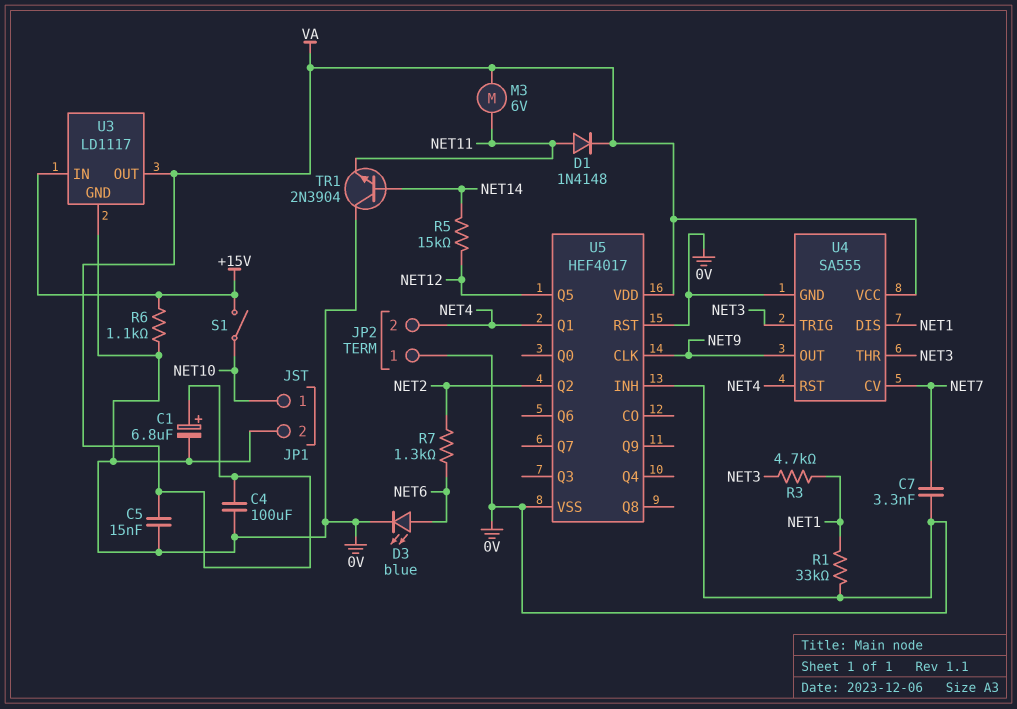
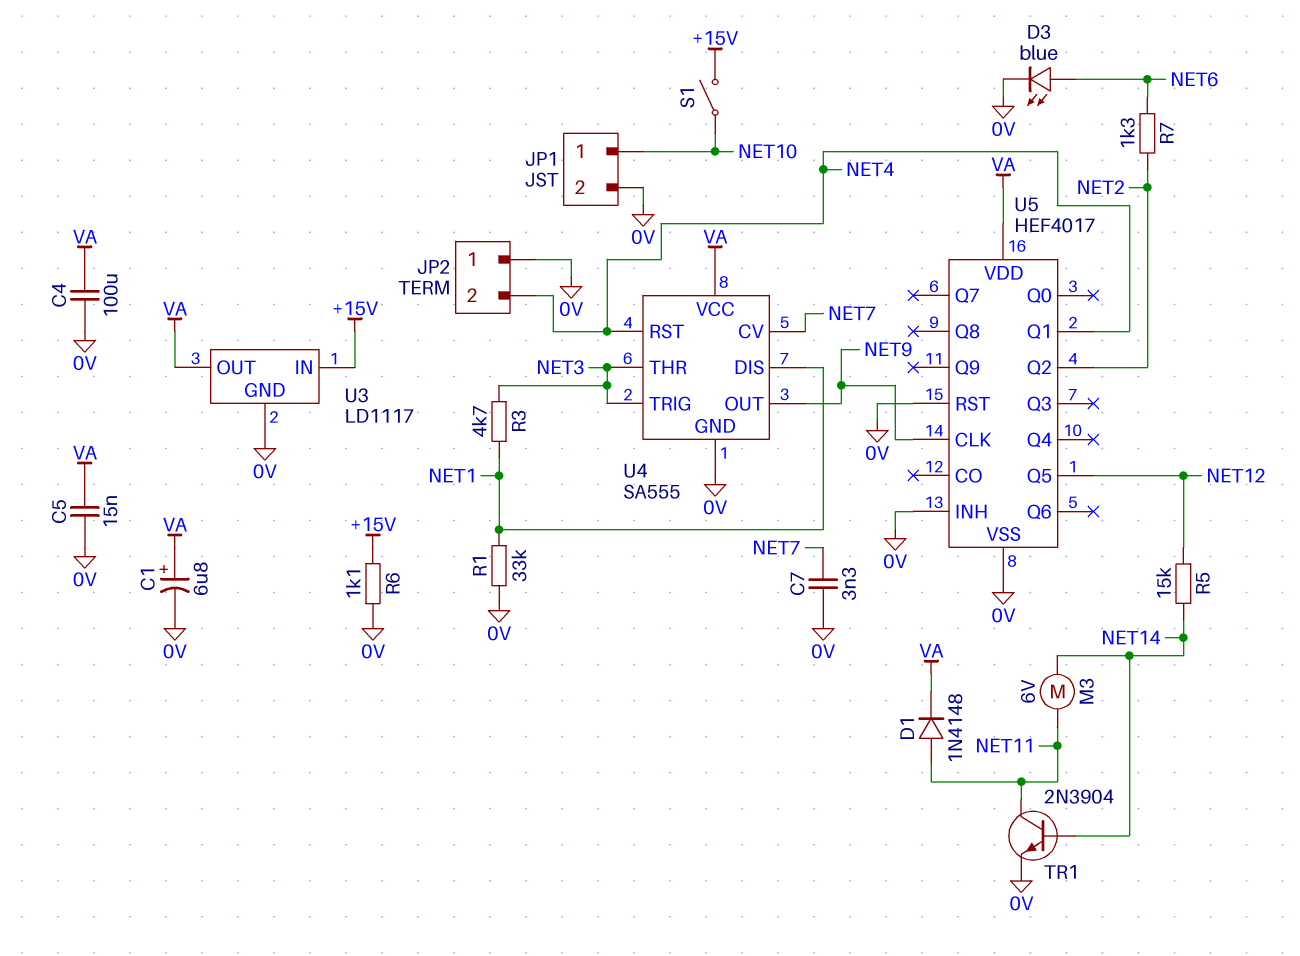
M3: motor 6V (NET11, VA) -> motor 6V (NET11, NET14)
TR1: NPN 2N3904 (B NET14, C 0V, E NET11) -> NPN 2N3904 (B NET14, C NET11, E 0V)

